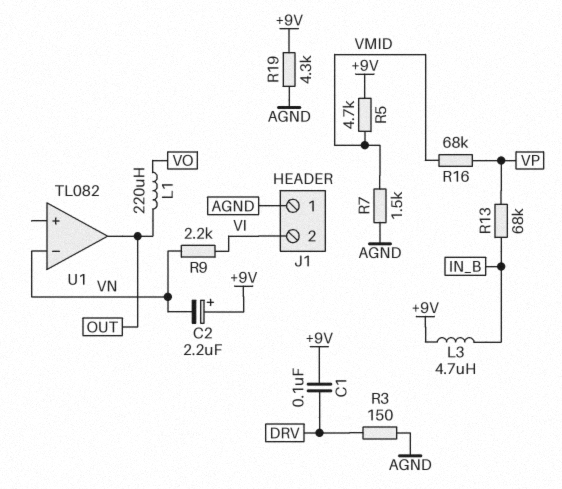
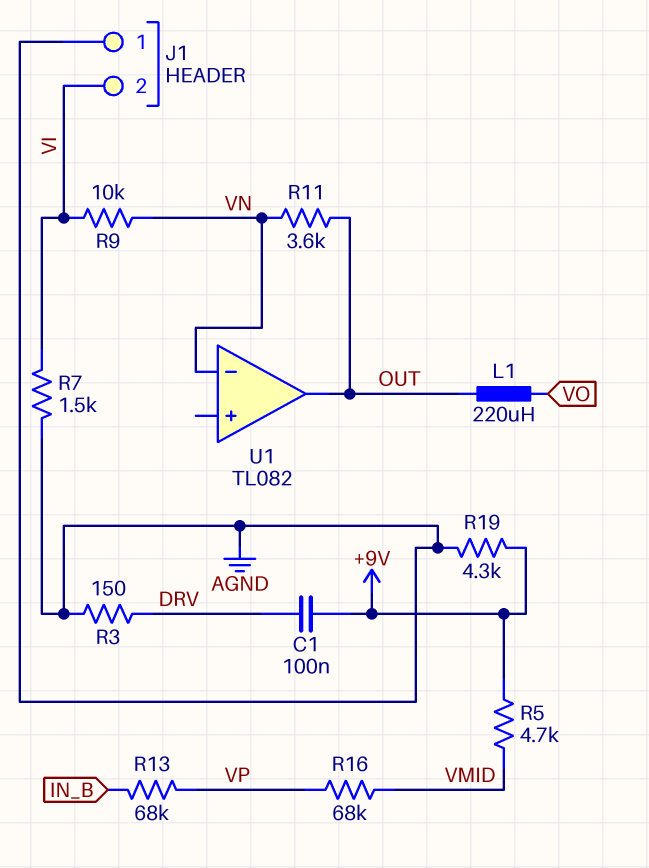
C2: 2.2uF (plus +9V, minus VN) -> none
L3: 4.7uH (+9V, IN_B) -> none
R7: 1.5k (AGND, VMID) -> 1.5k (AGND, VI)
R9: 2.2k (VI, VN) -> 10k (VI, VN)
R11: none -> 3.6k (OUT, VN)

